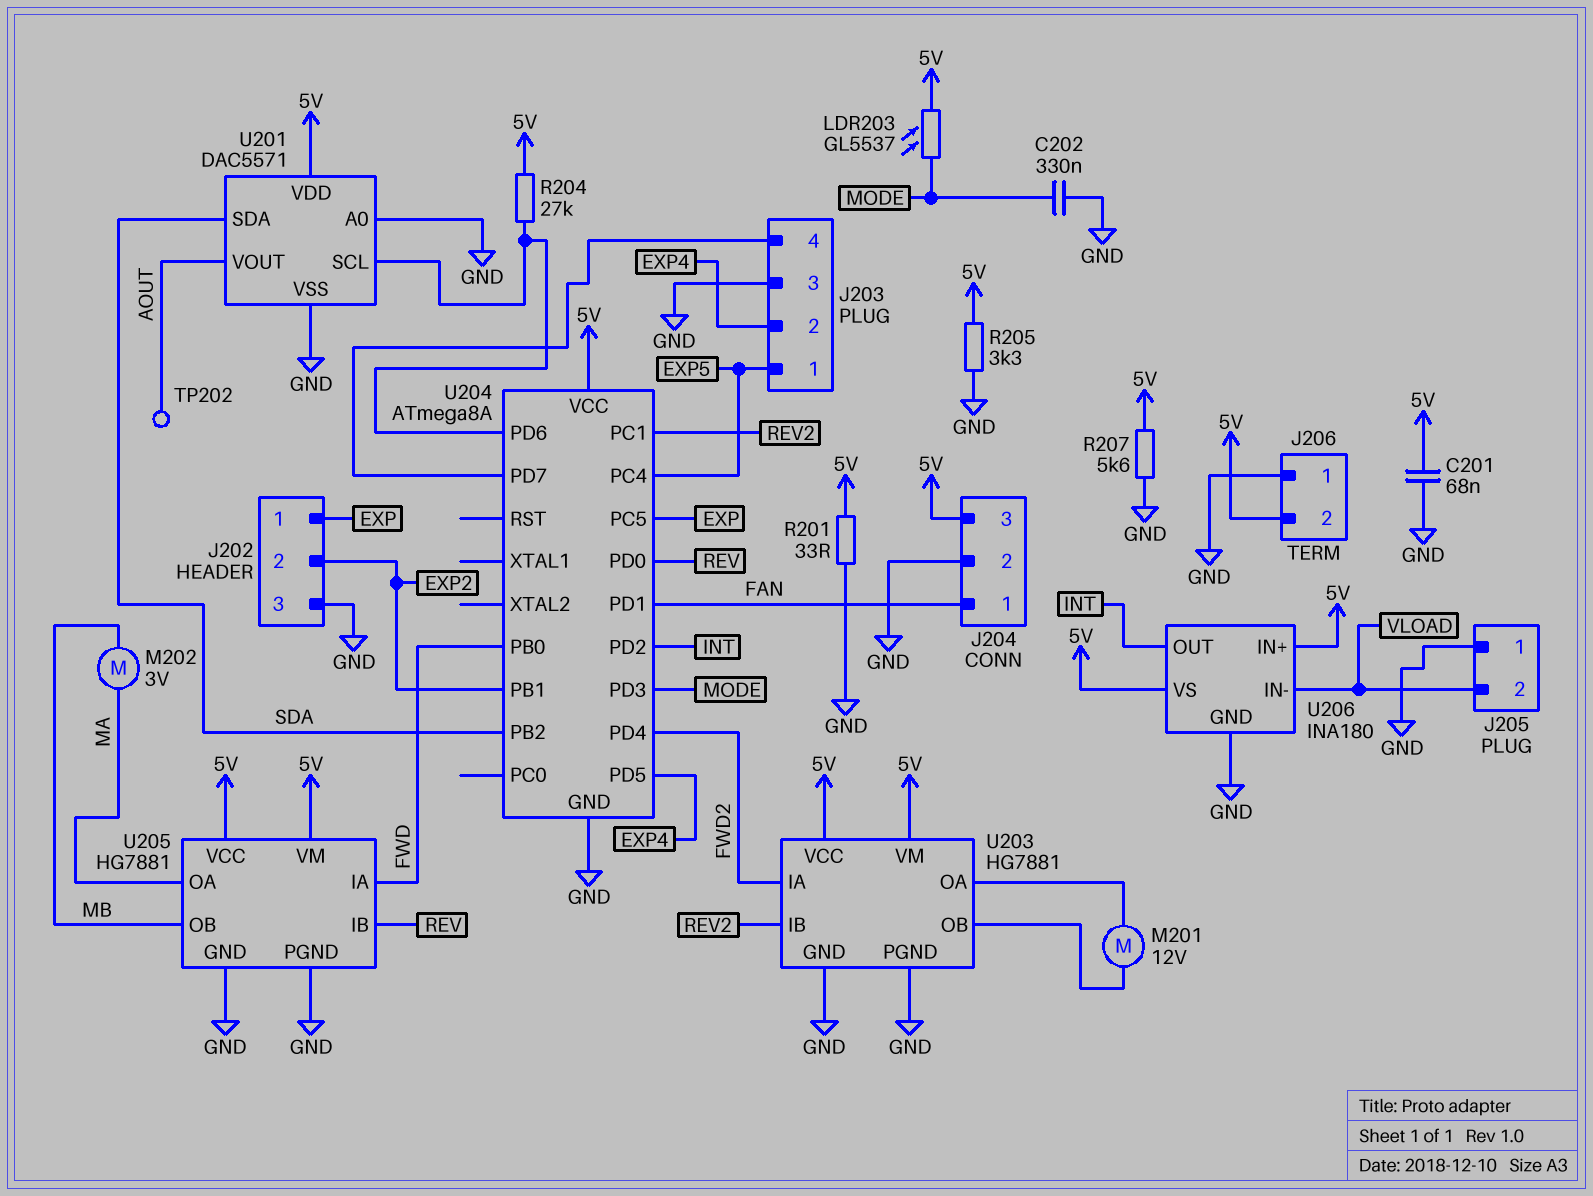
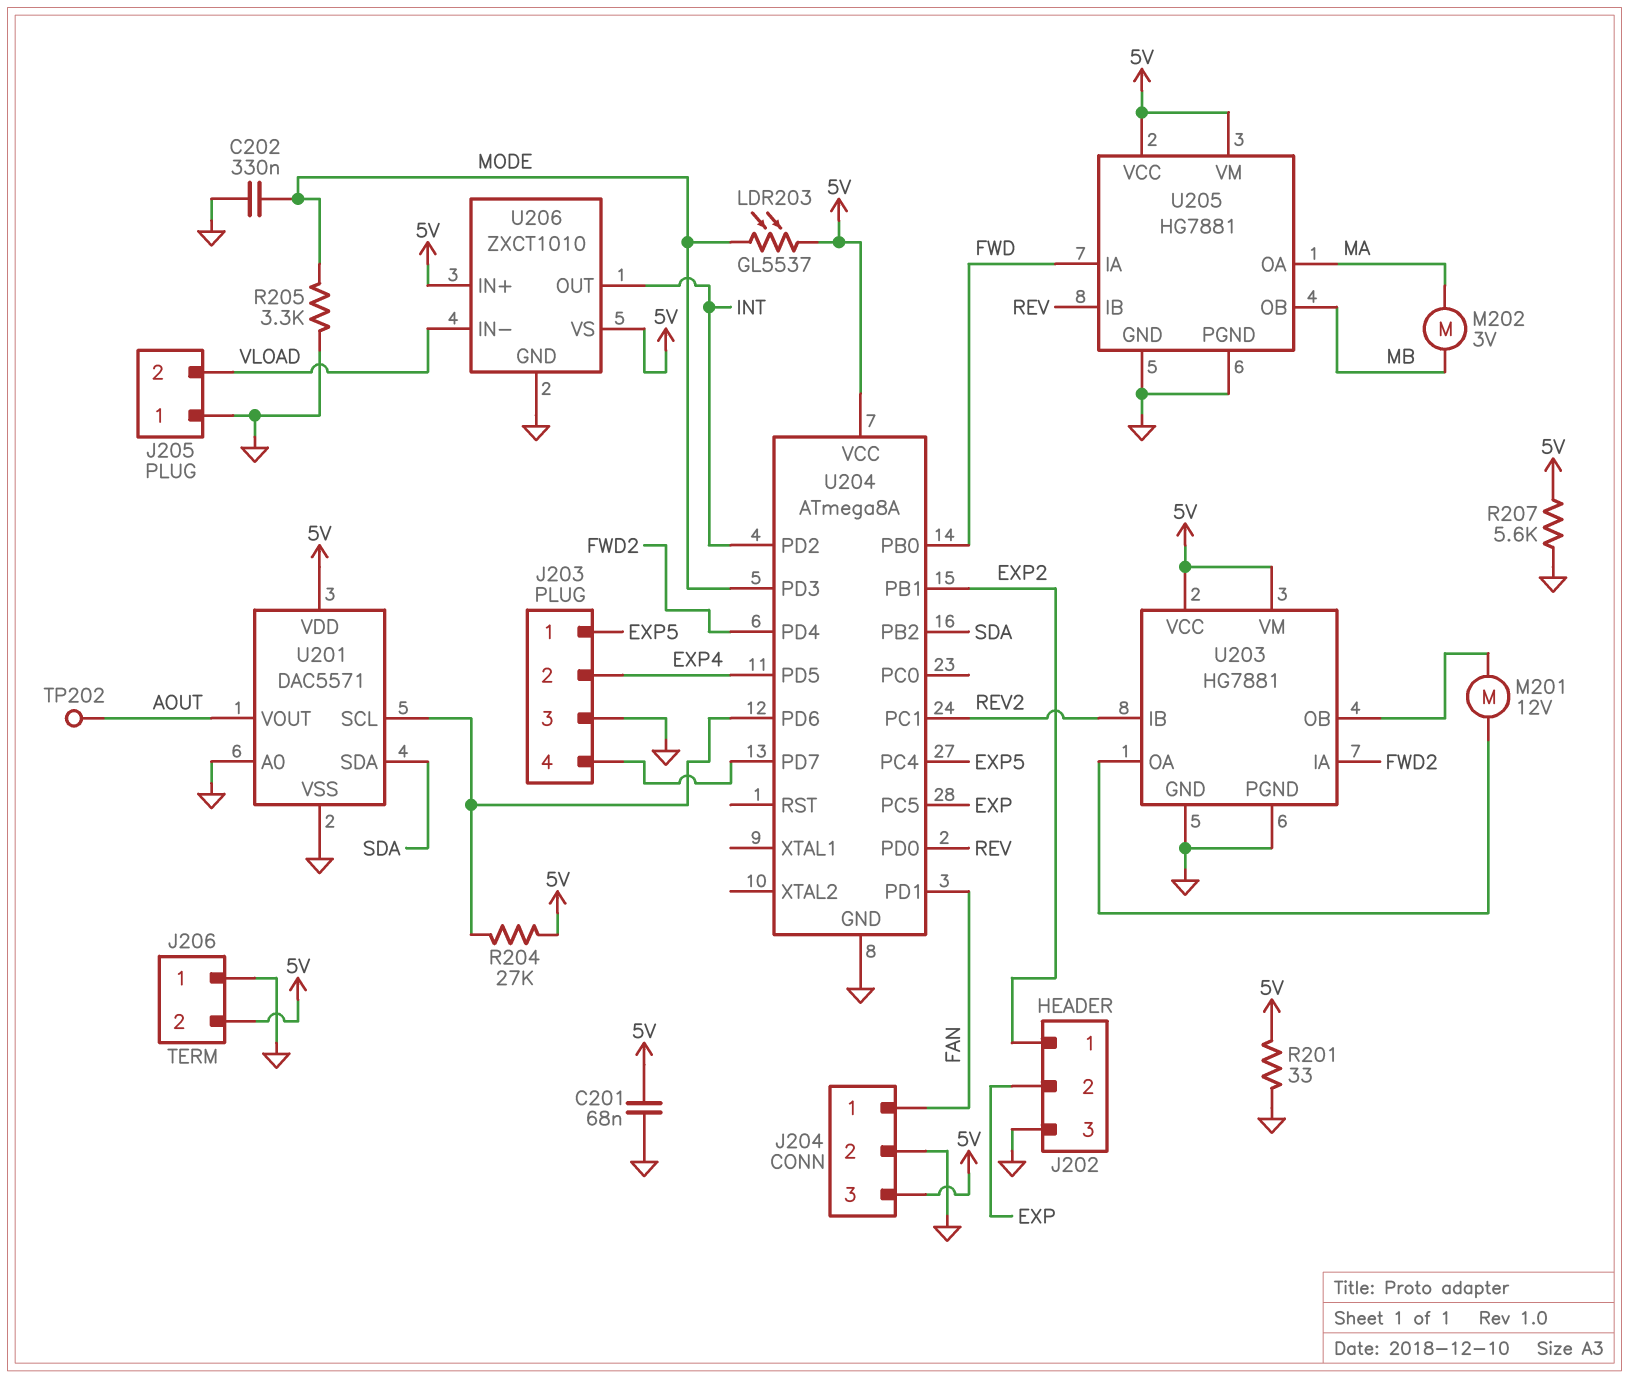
J202 pin 1: EXP -> EXP2
J202 pin 2: EXP2 -> EXP
R205: 3.3k (5V, GND) -> 3.3k (GND, MODE)
U206: INA180 -> ZXCT1010

